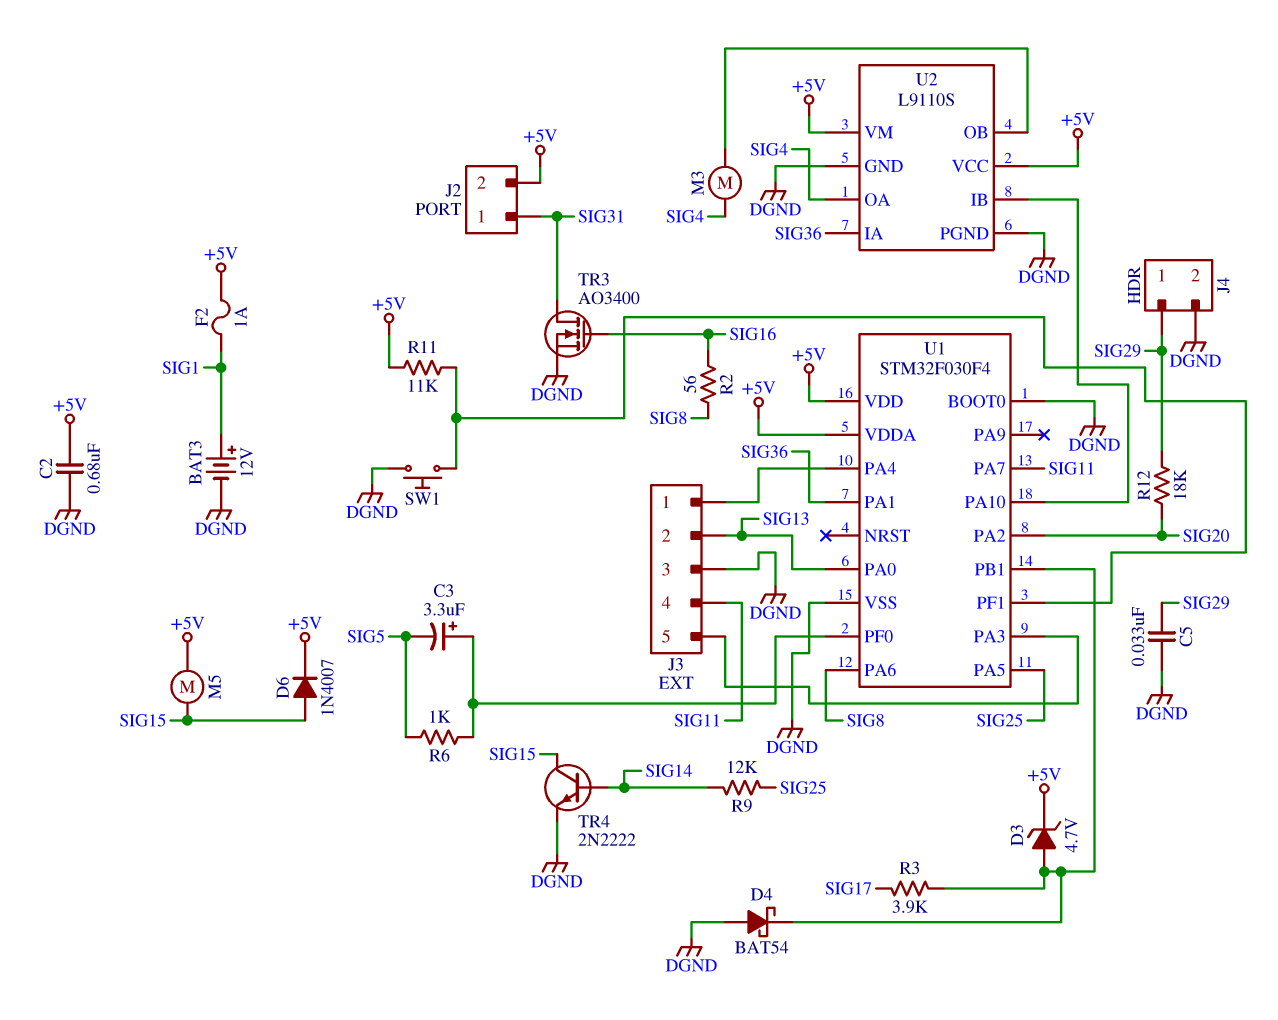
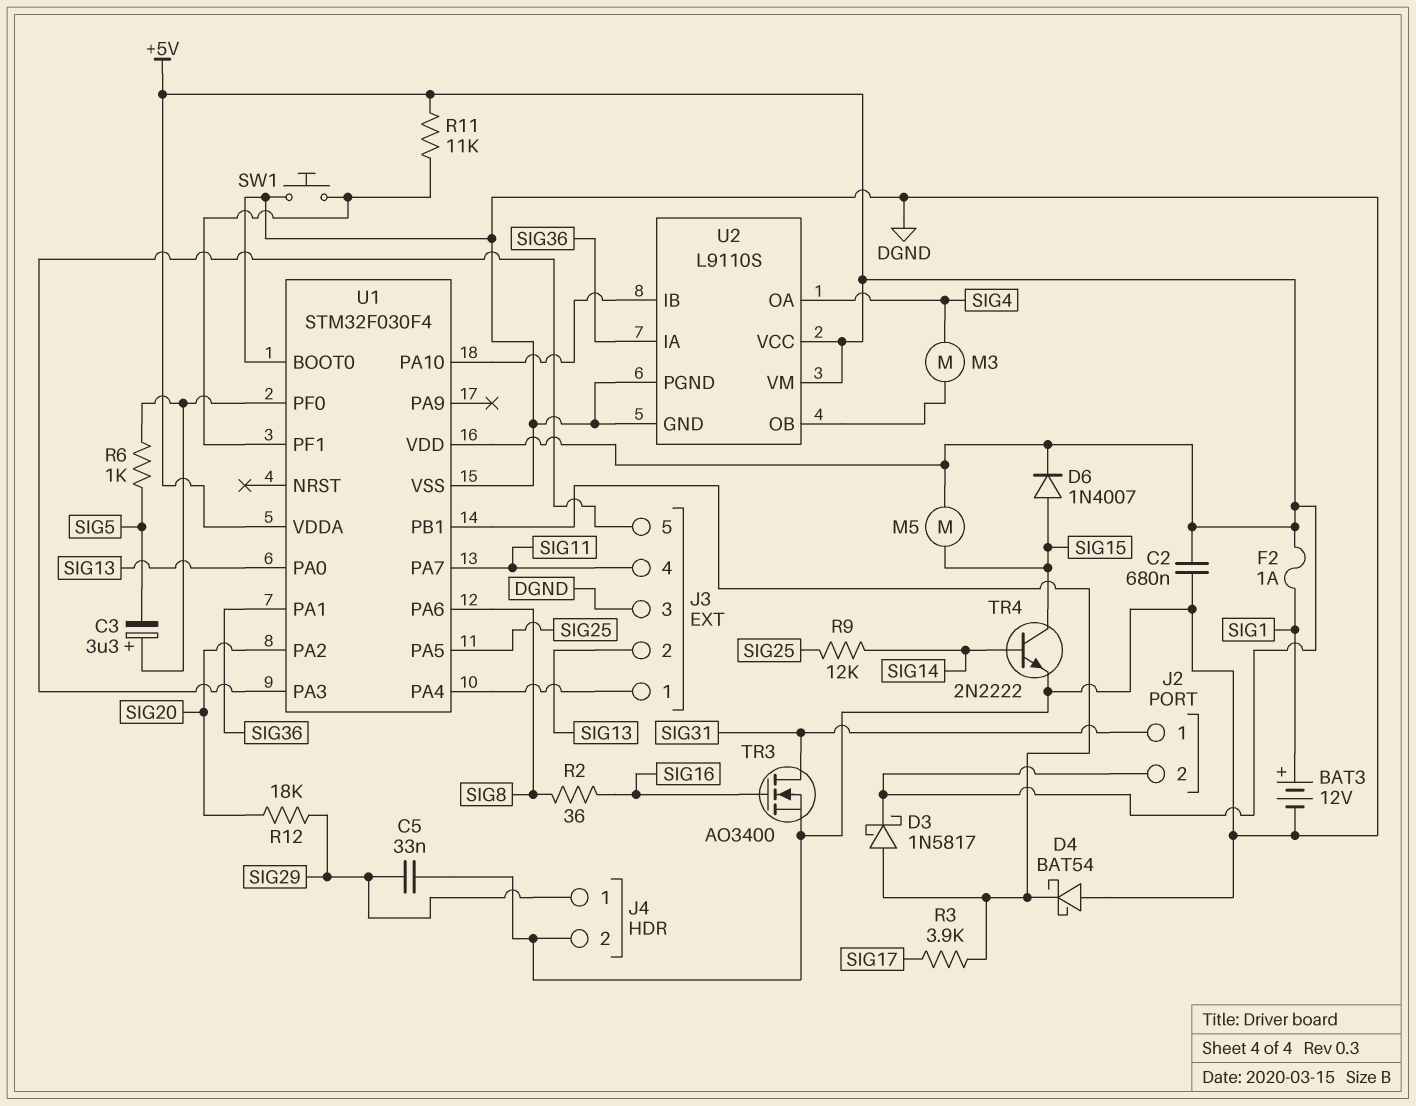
D3: zener 4.7V (A U1/PB1, K +5V) -> schottky 1N5817 (A U1/PB1, K +5V)
R2: 56 (SIG8, SIG16) -> 36 (SIG8, SIG16)

